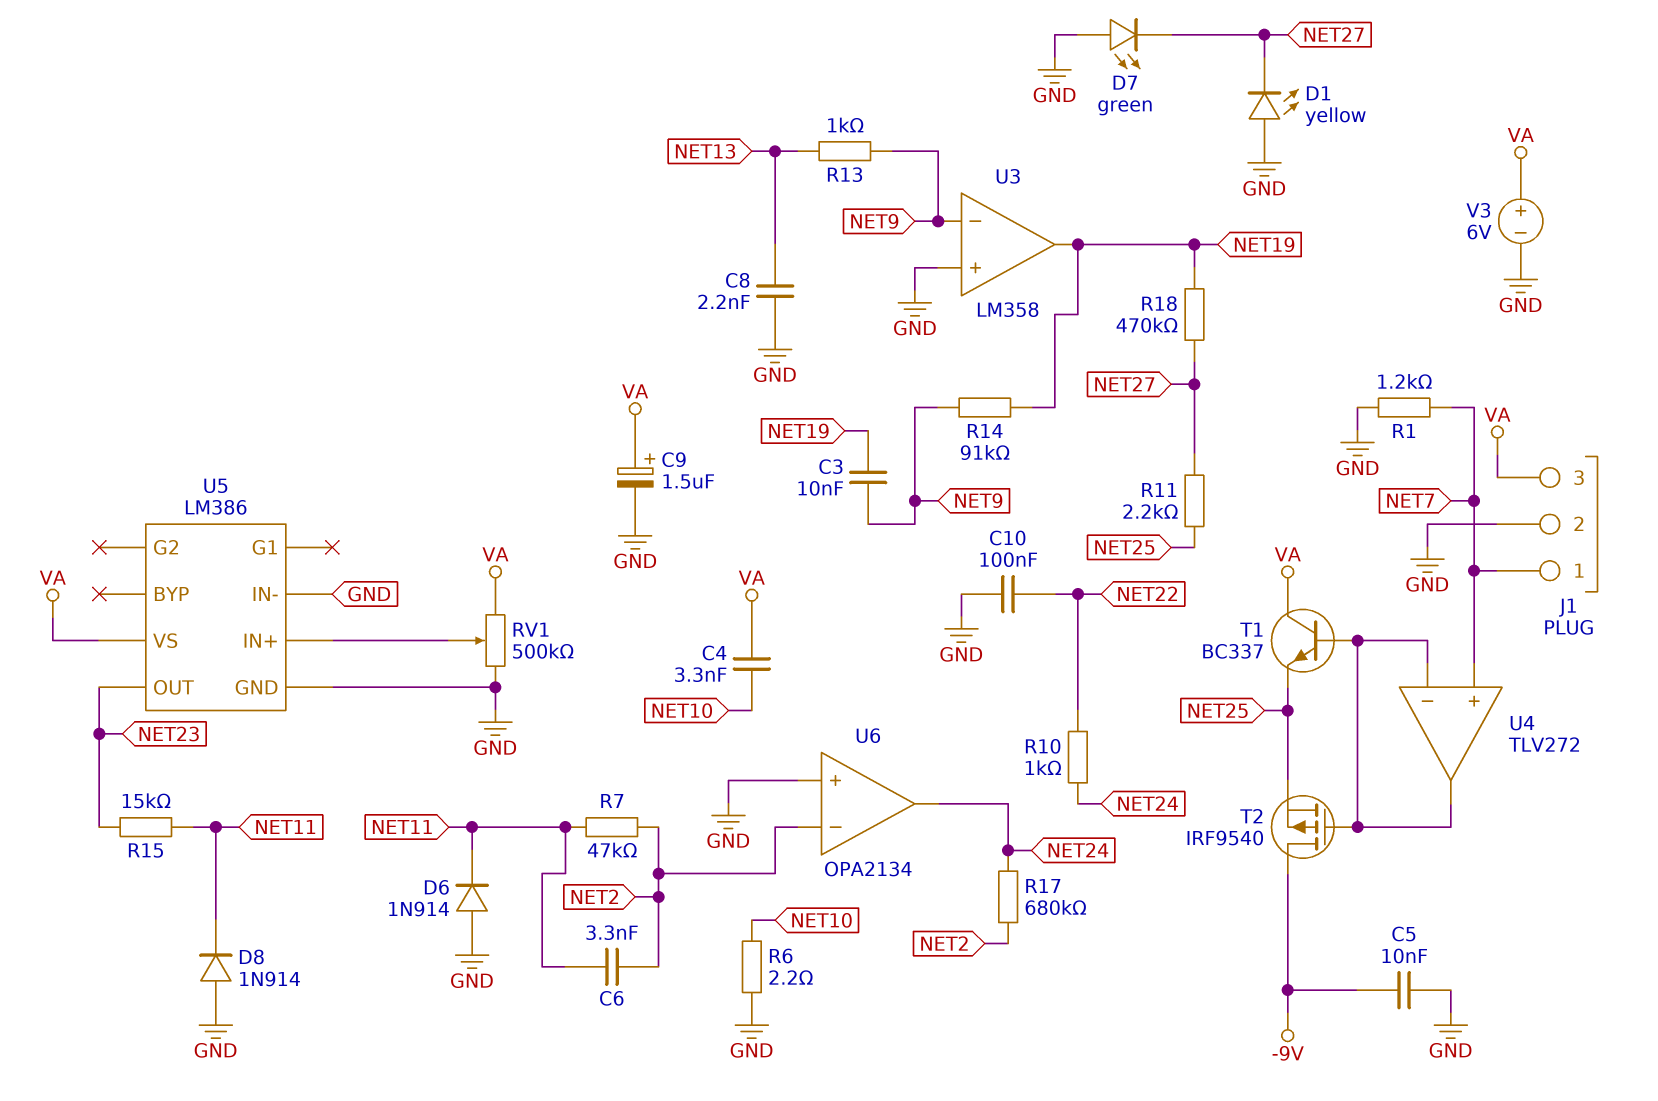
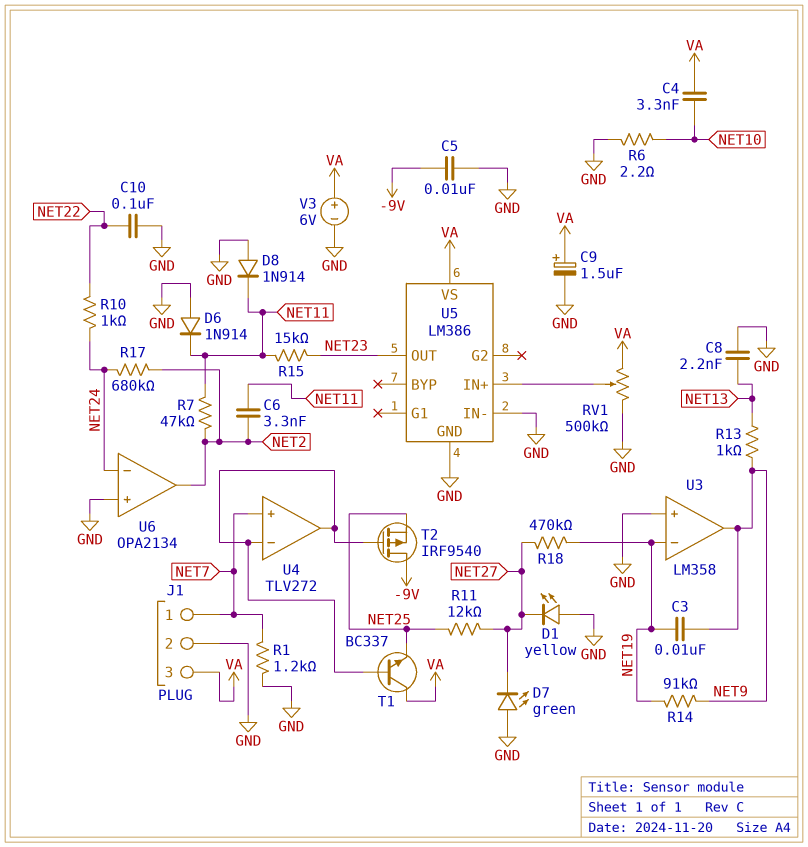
R11: 2.2k (NET25, NET27) -> 12k (NET25, NET27)
U3 pin in-: NET9 -> NET19
U3 pin out: NET19 -> NET9
U6 pin in-: NET2 -> NET24
U6 pin out: NET24 -> NET2

